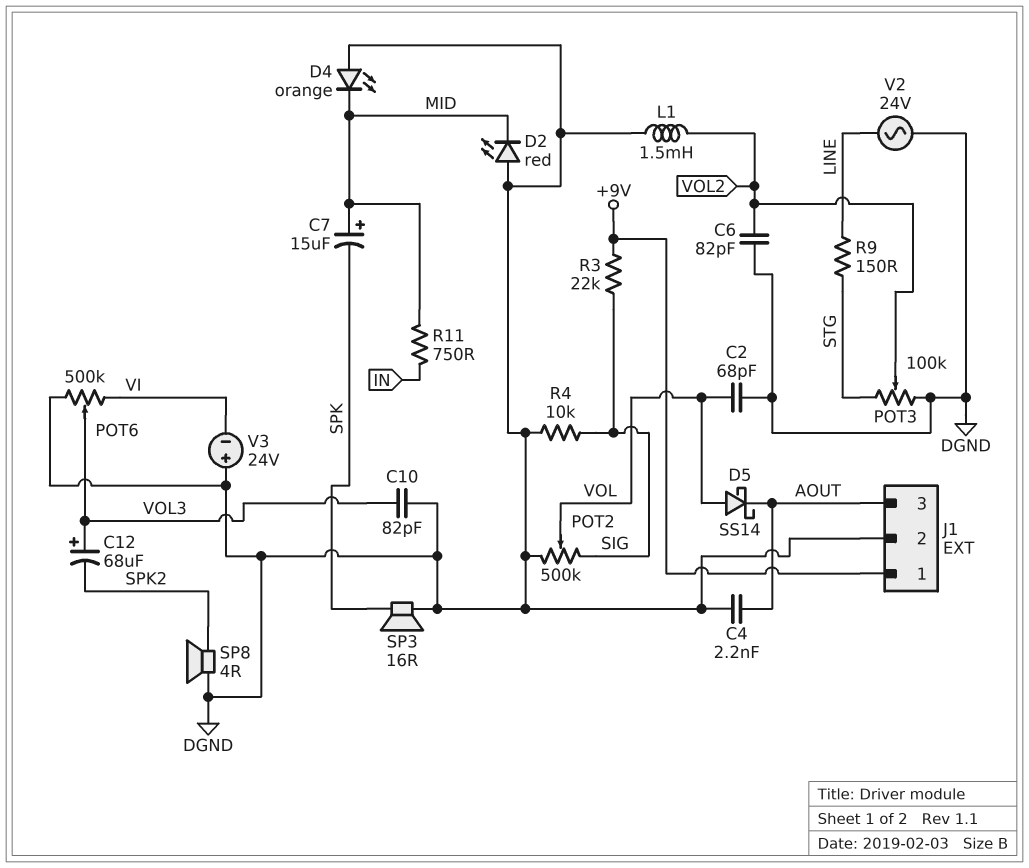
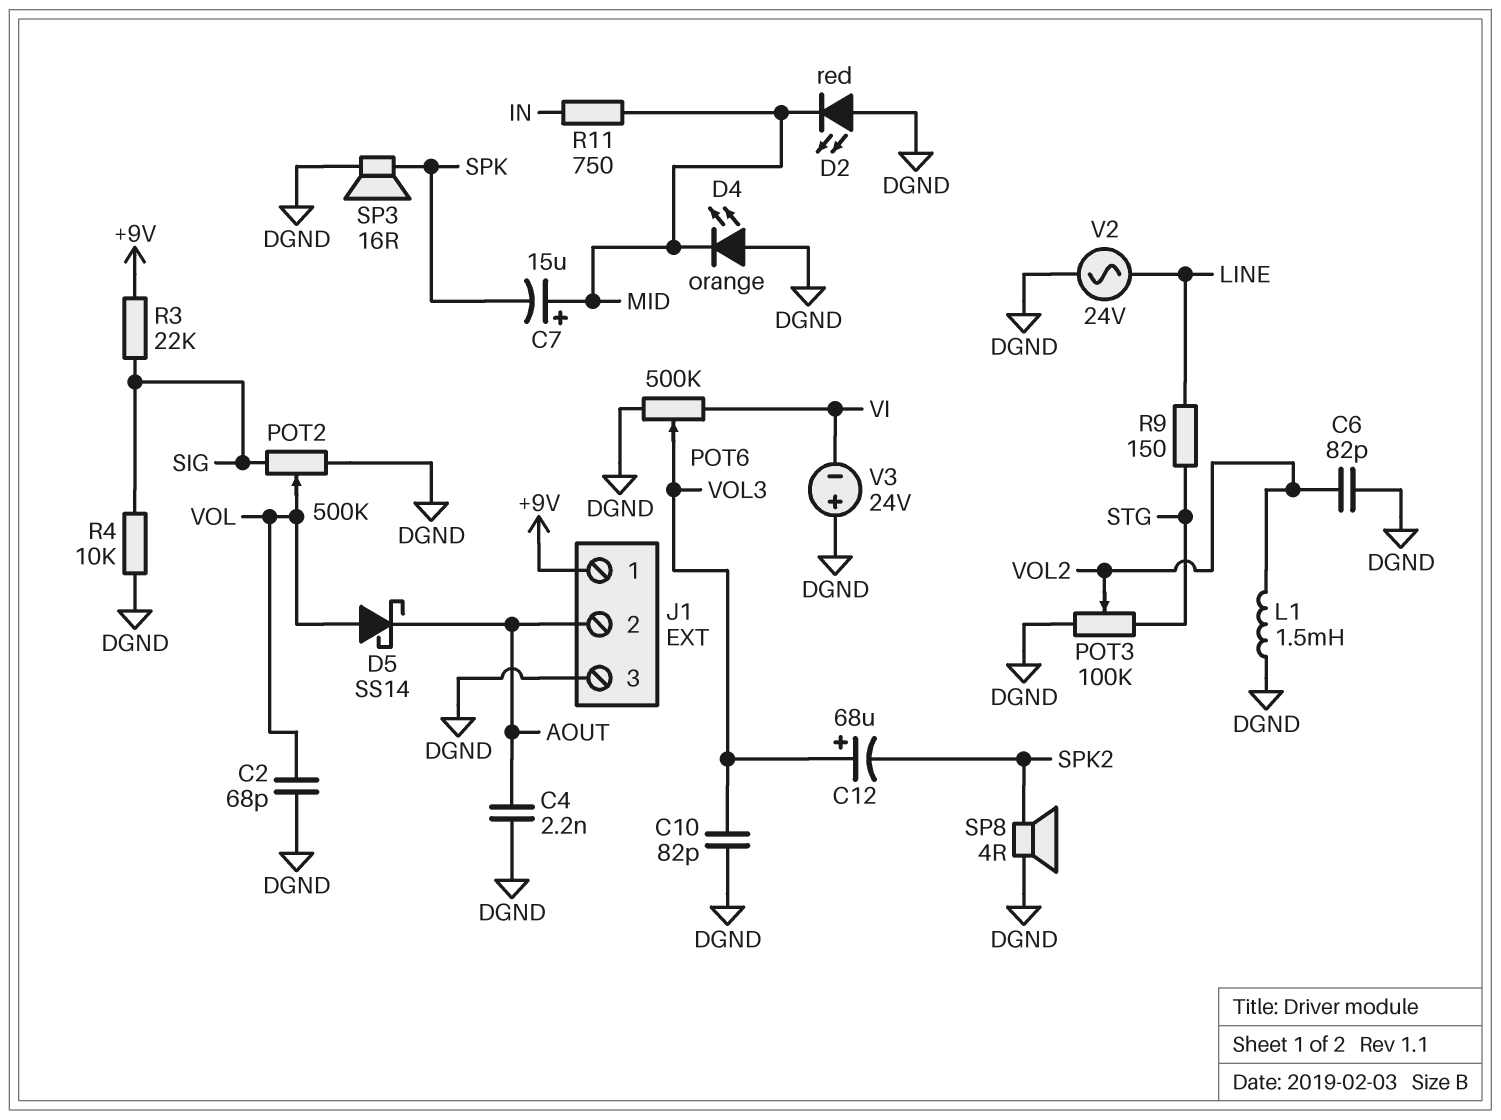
J1 pin 2: DGND -> AOUT
J1 pin 3: AOUT -> DGND

